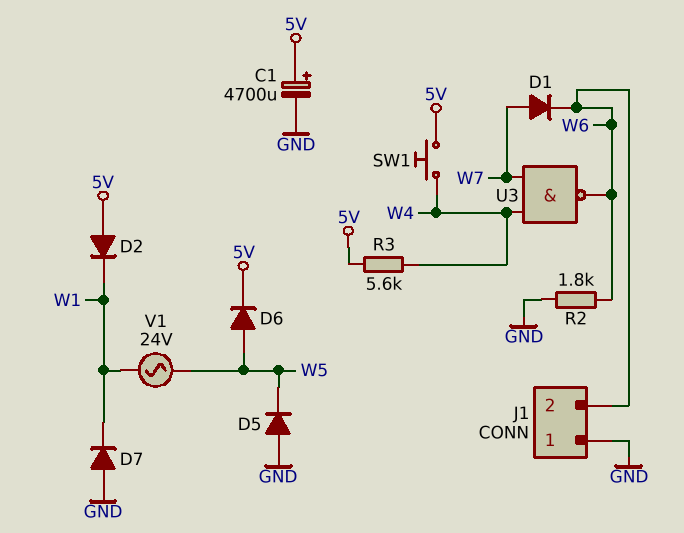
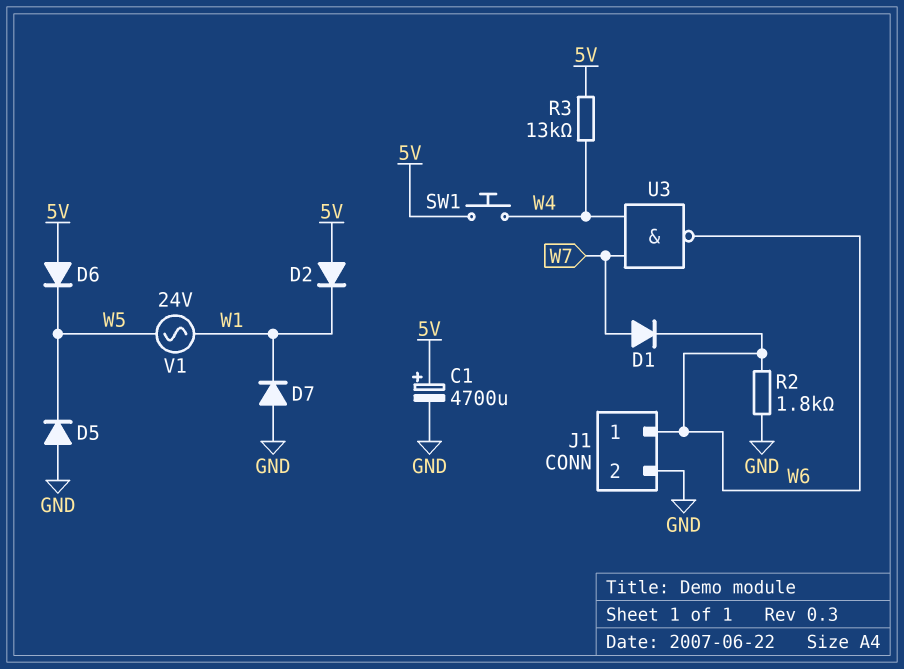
D6: diode (A W5, K 5V) -> diode (A 5V, K W5)
J1 pin 1: GND -> W6
J1 pin 2: W6 -> GND
R3: 5.6k (5V, W4) -> 13k (5V, W4)

